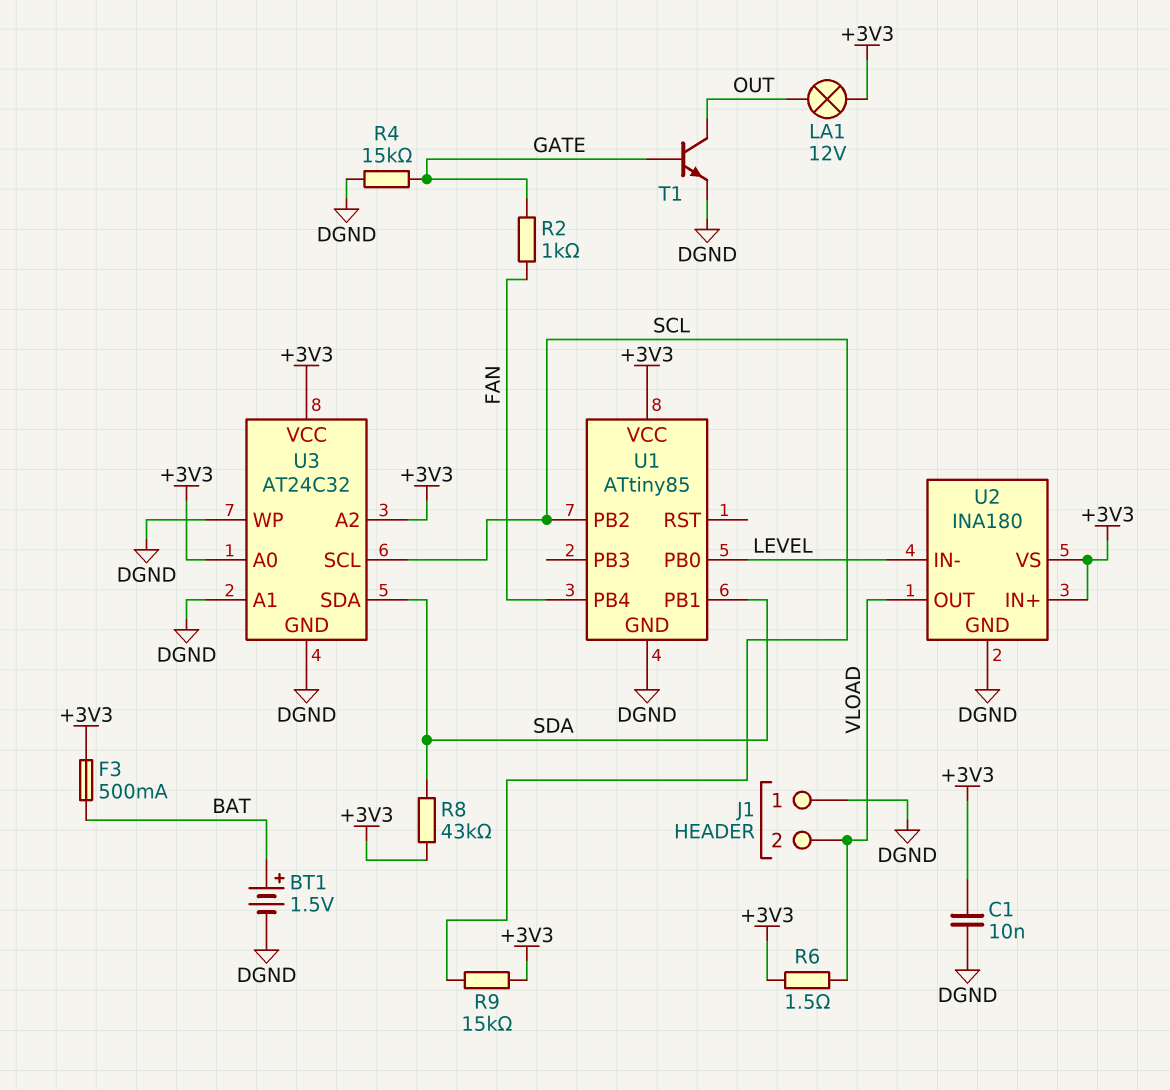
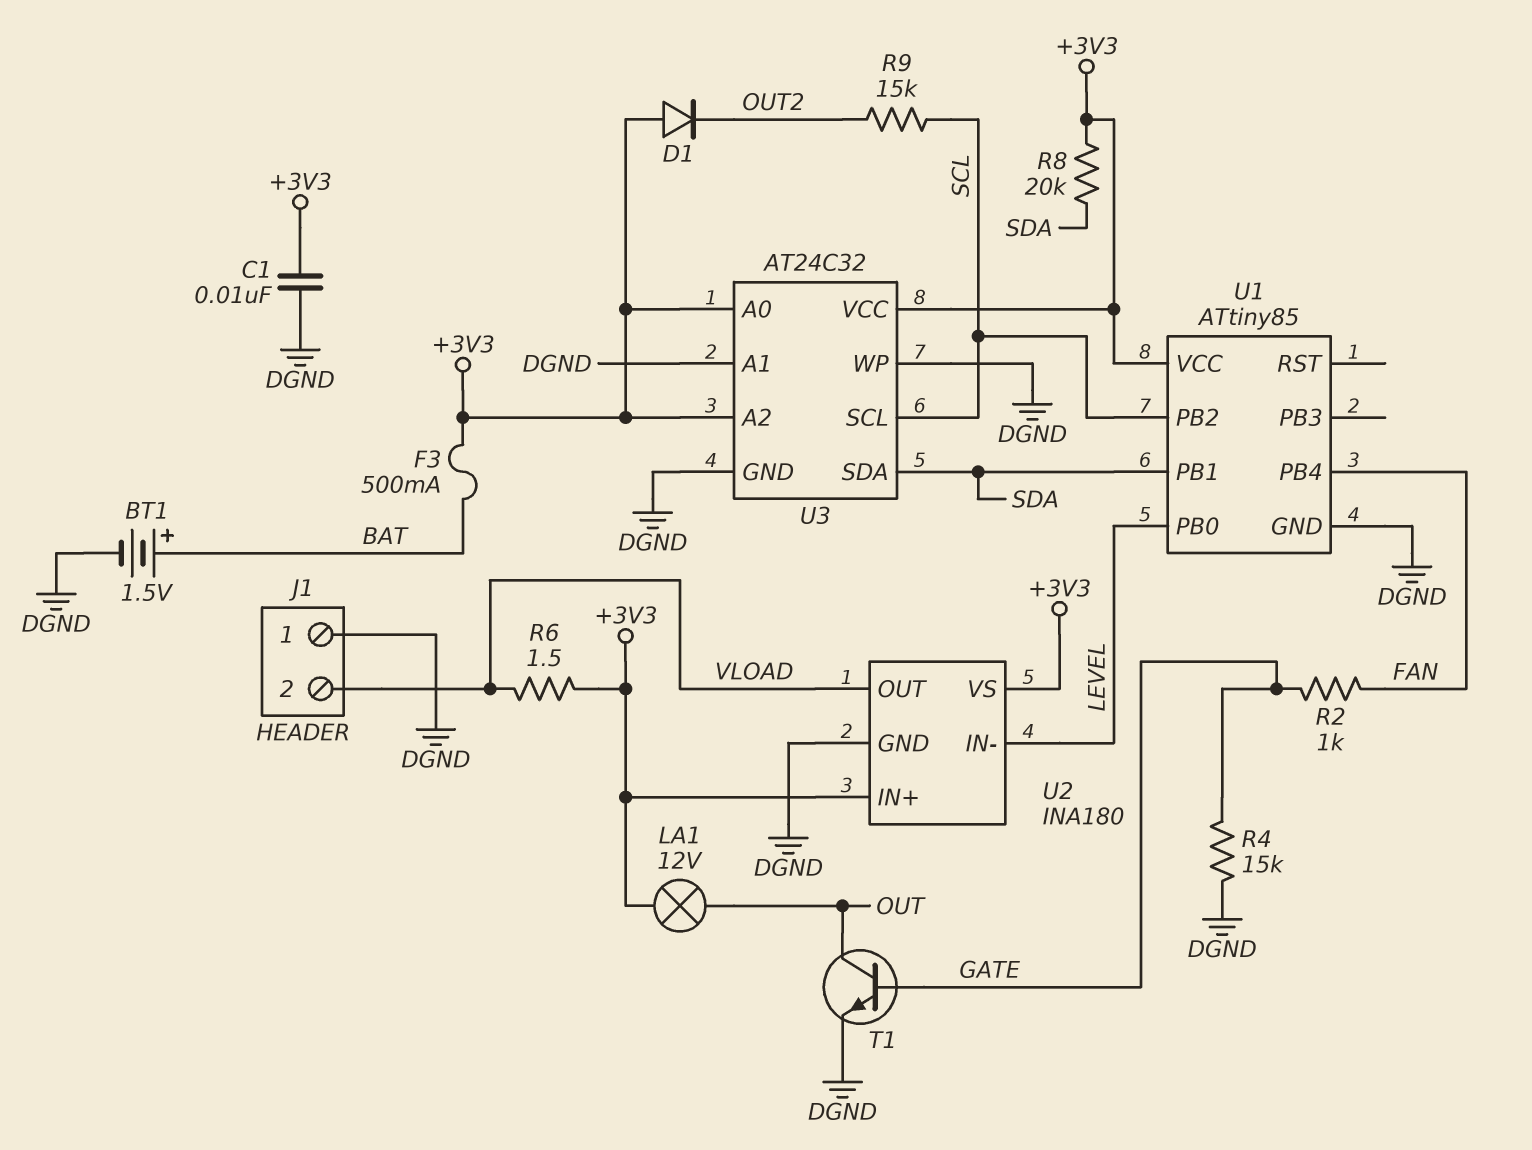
D1: none -> diode (A +3V3, K OUT2)
R8: 43k (+3V3, SDA) -> 20k (+3V3, SDA)
R9: 15k (+3V3, SCL) -> 15k (OUT2, SCL)

